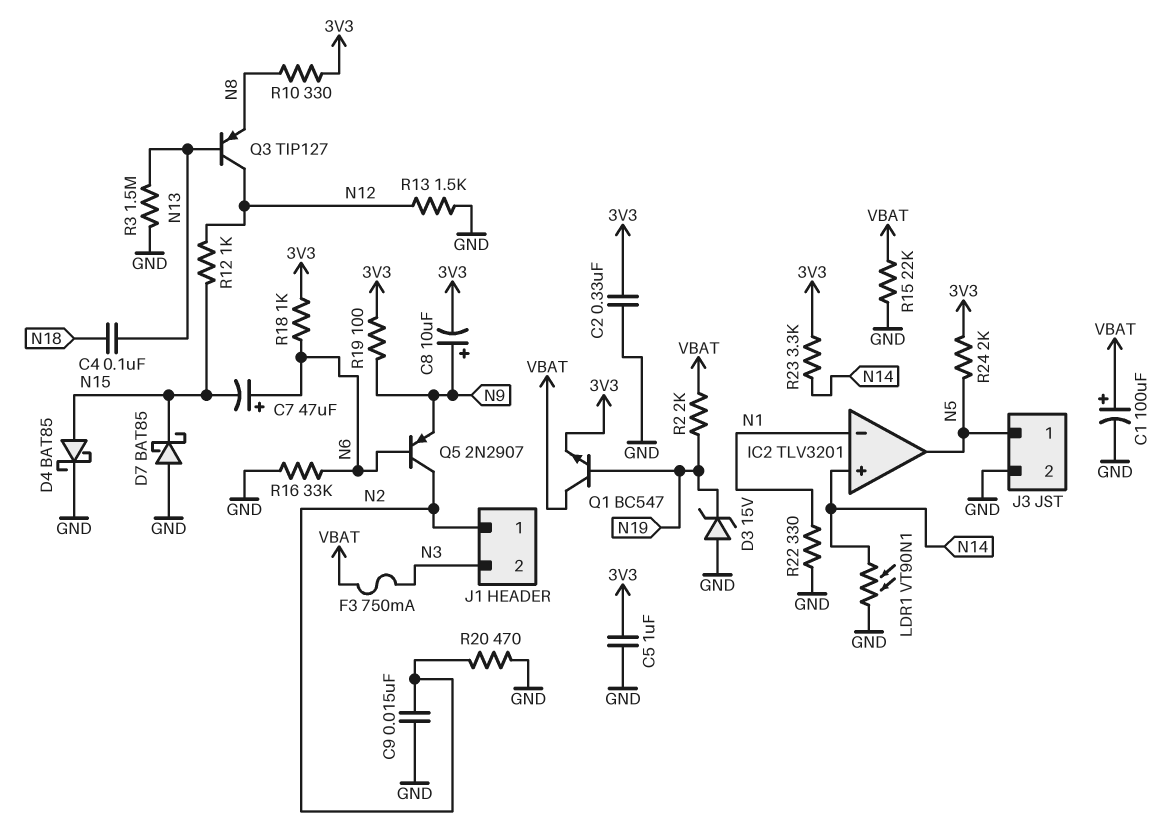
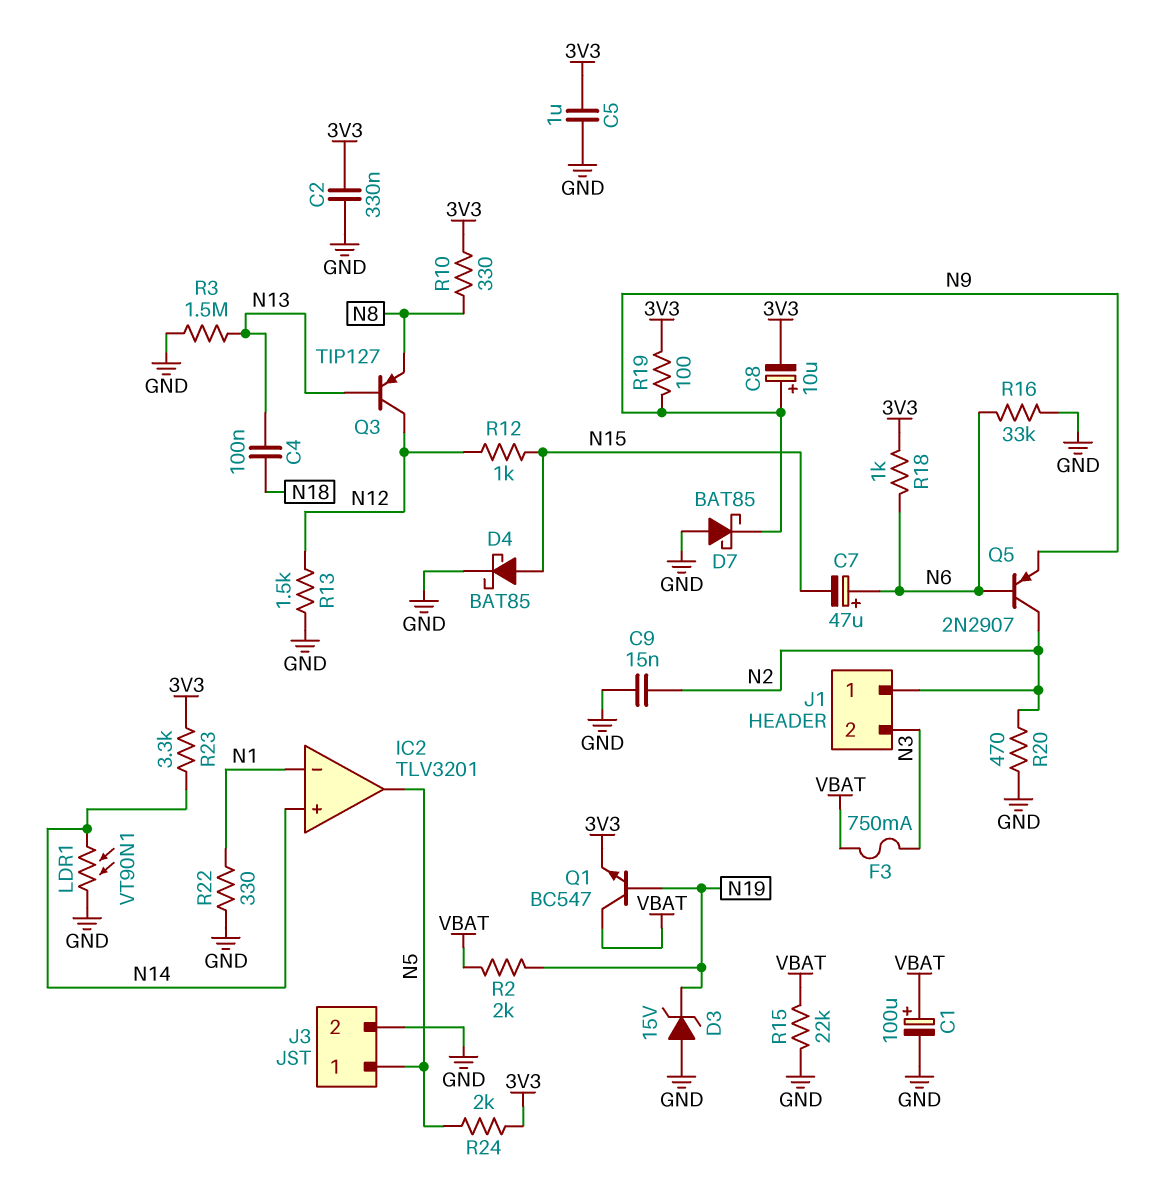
D7: schottky BAT85 (A GND, K N15) -> schottky BAT85 (A GND, K N9)

